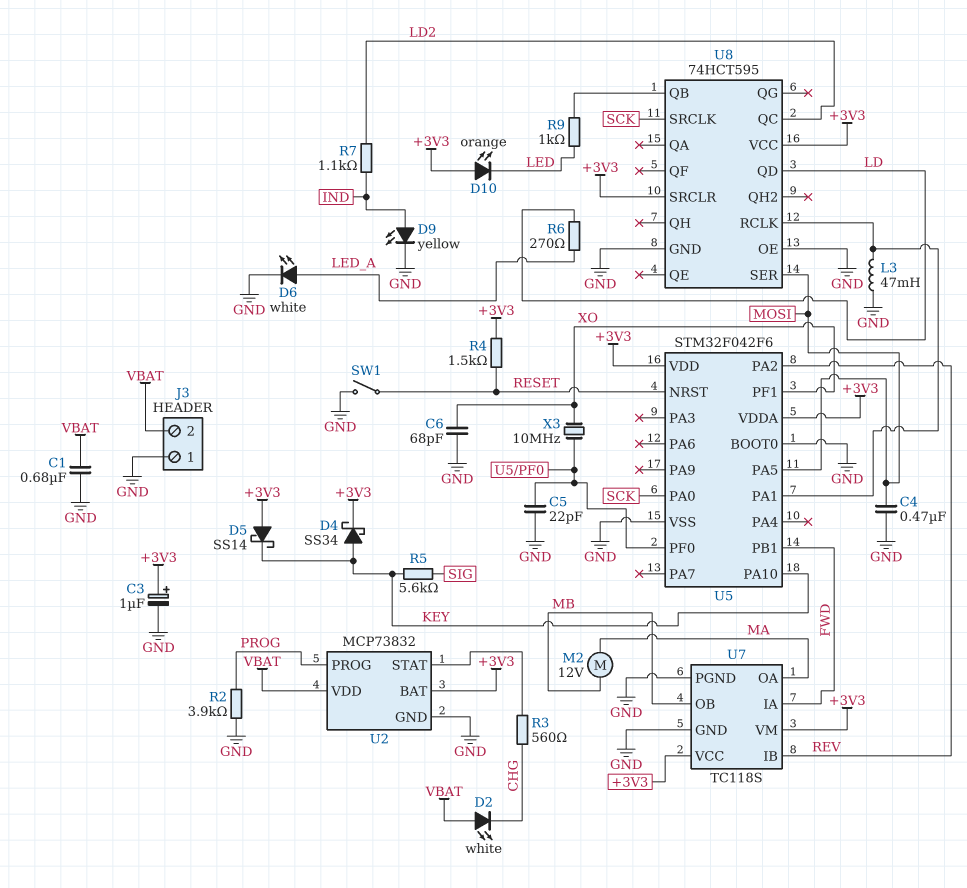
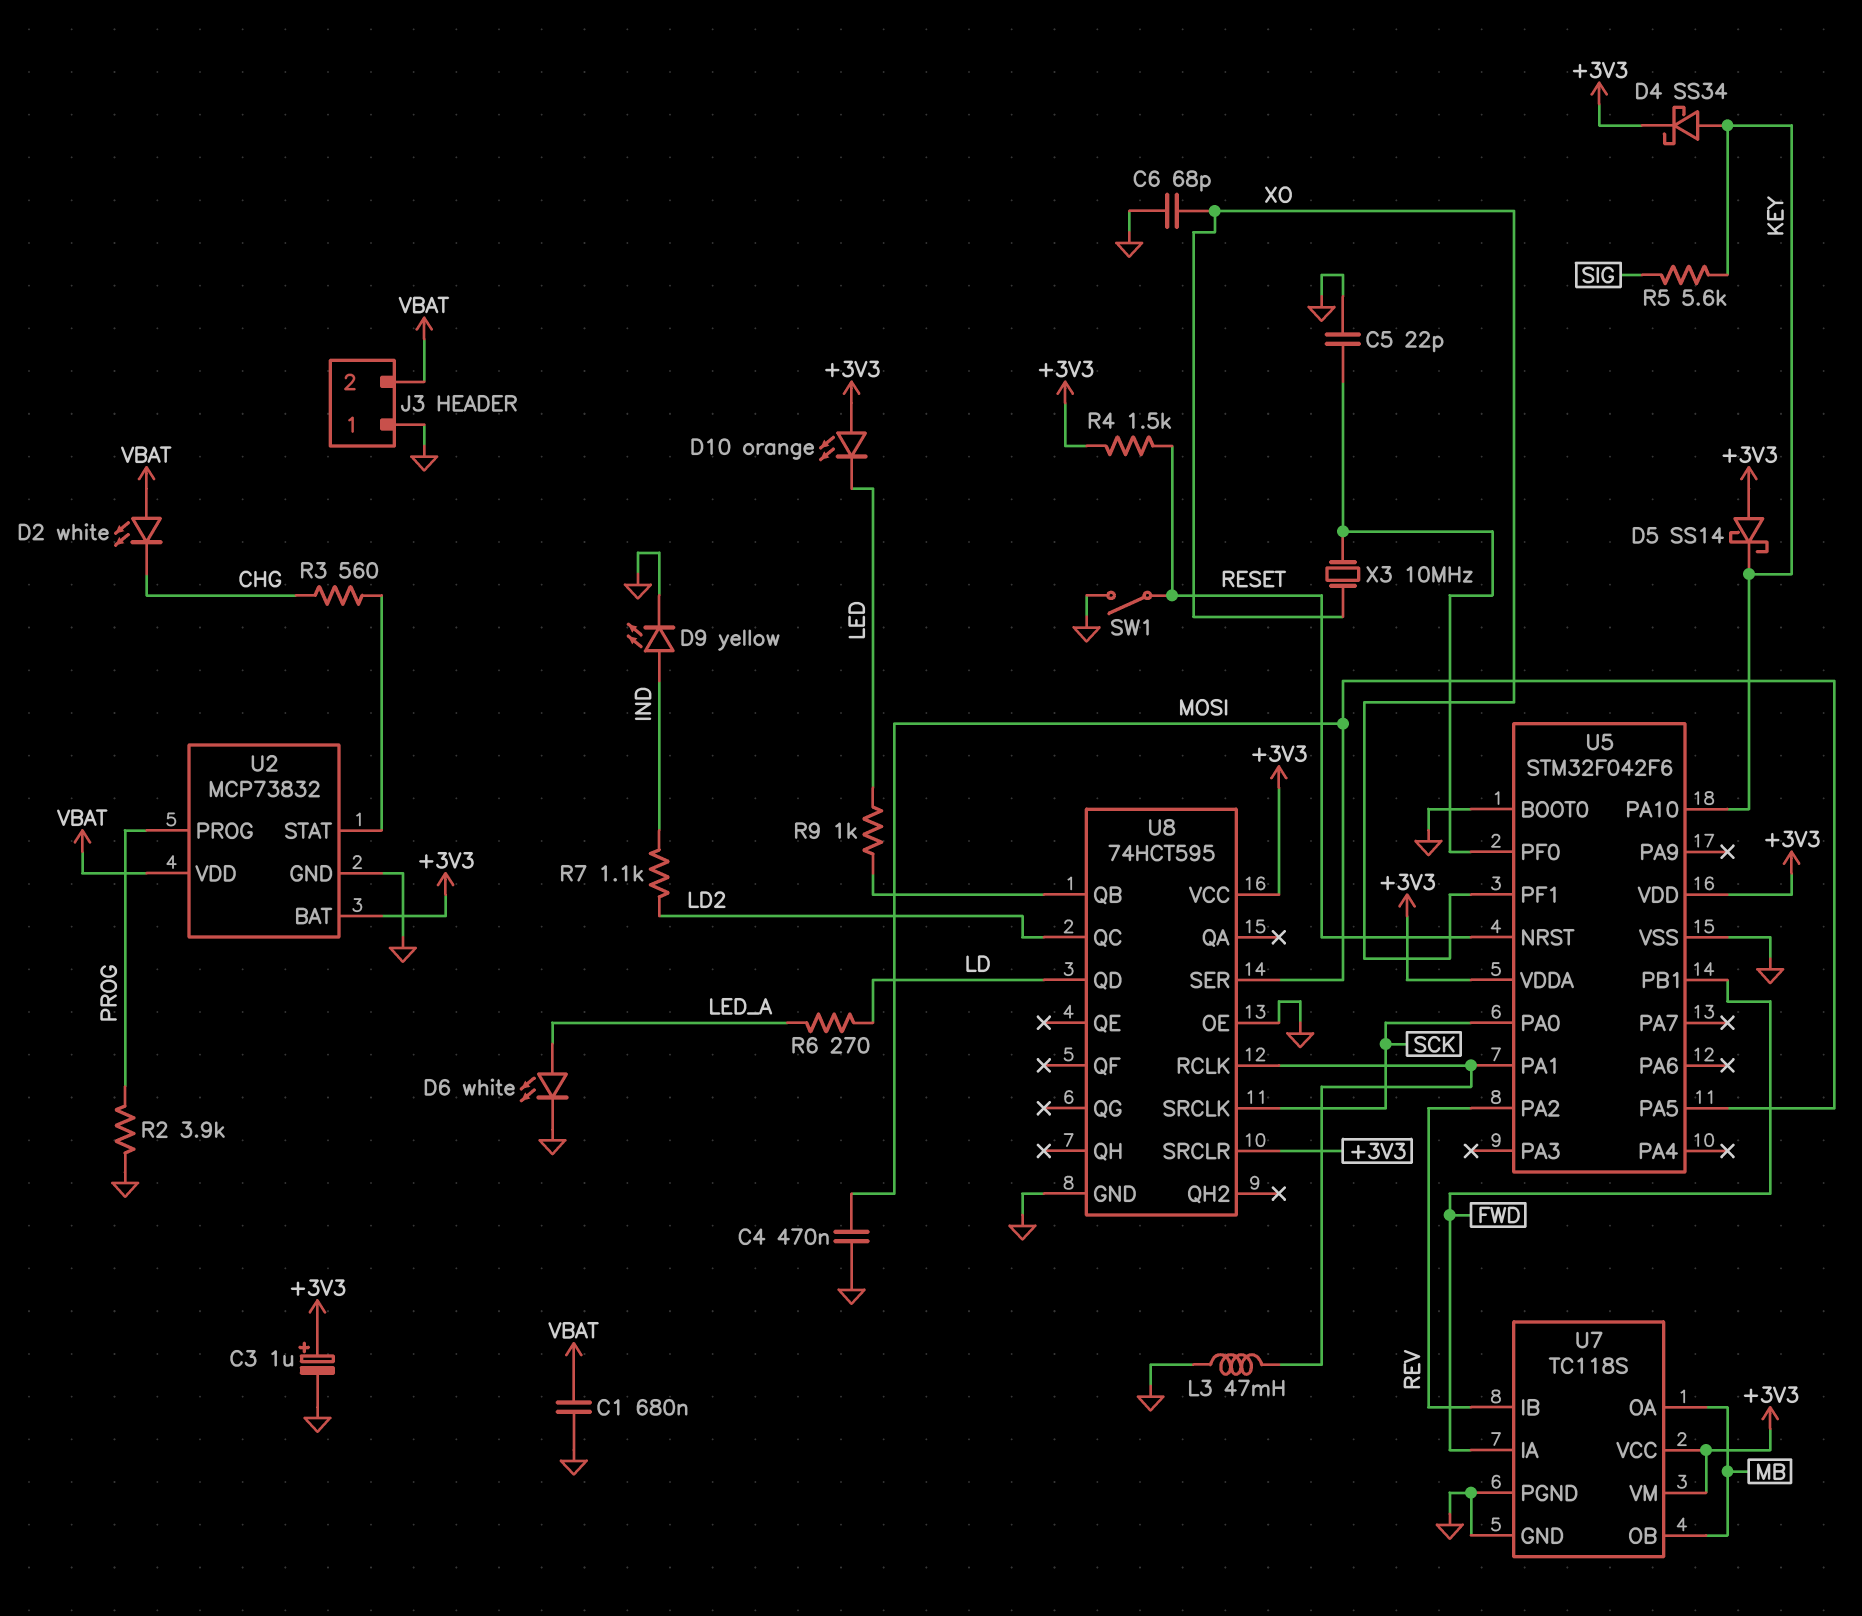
M2: motor 12V (MA, MB) -> none
U7 pin OA: MA -> MB

